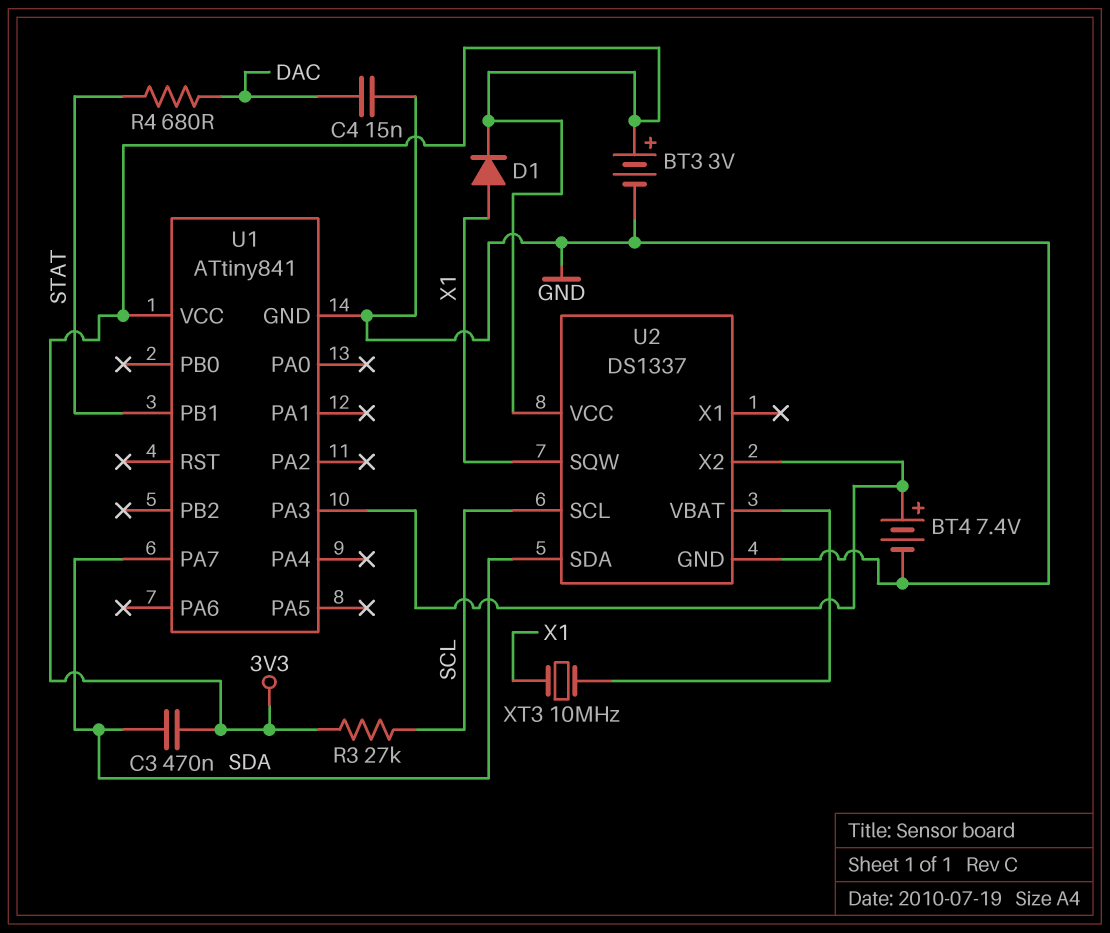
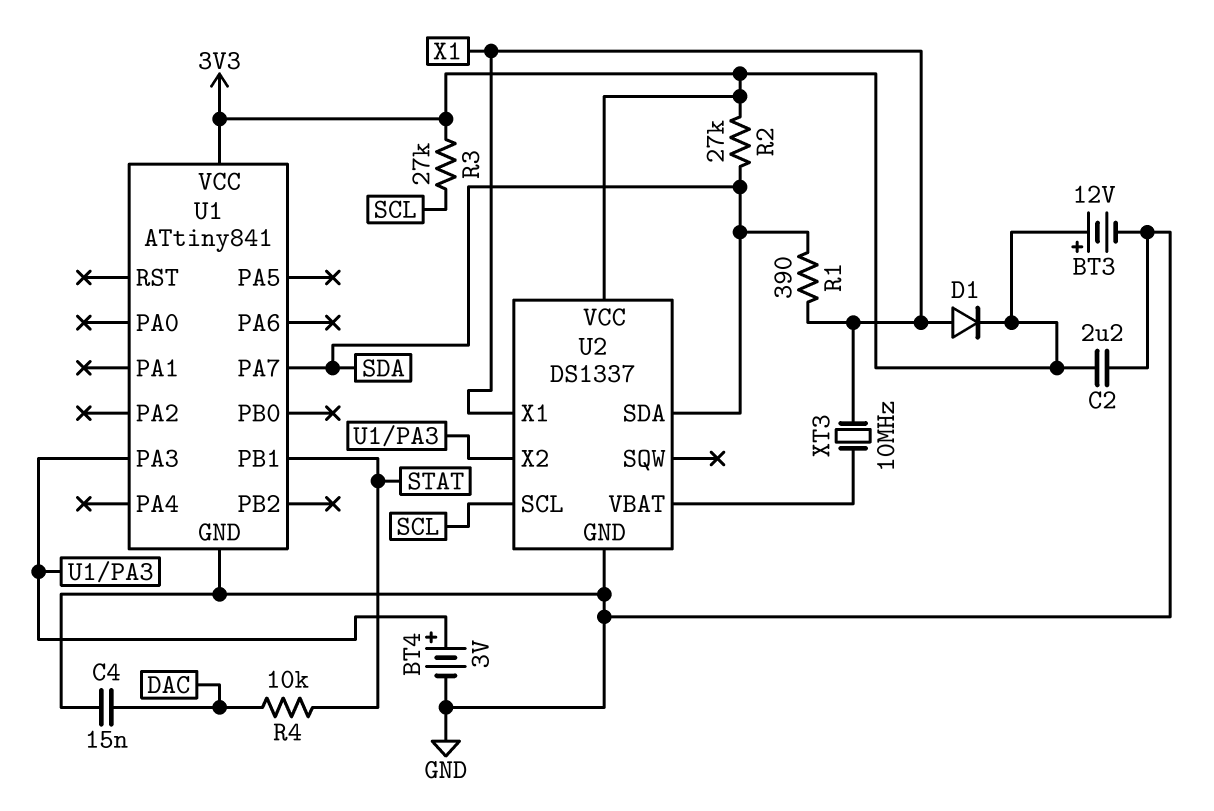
BT3: 3V (plus 3V3, minus GND) -> 12V (plus 3V3, minus GND)
BT4: 7.4V (plus U1/PA3, minus GND) -> 3V (plus U1/PA3, minus GND)
C2: none -> 2.2uF (3V3, GND)
C3: 470nF (3V3, SDA) -> none
R1: none -> 390 (SDA, X1)
R2: none -> 27k (3V3, SDA)
R4: 680 (DAC, STAT) -> 10k (DAC, STAT)
U2 pin SQW: X1 -> none
U2 pin X1: none -> X1

